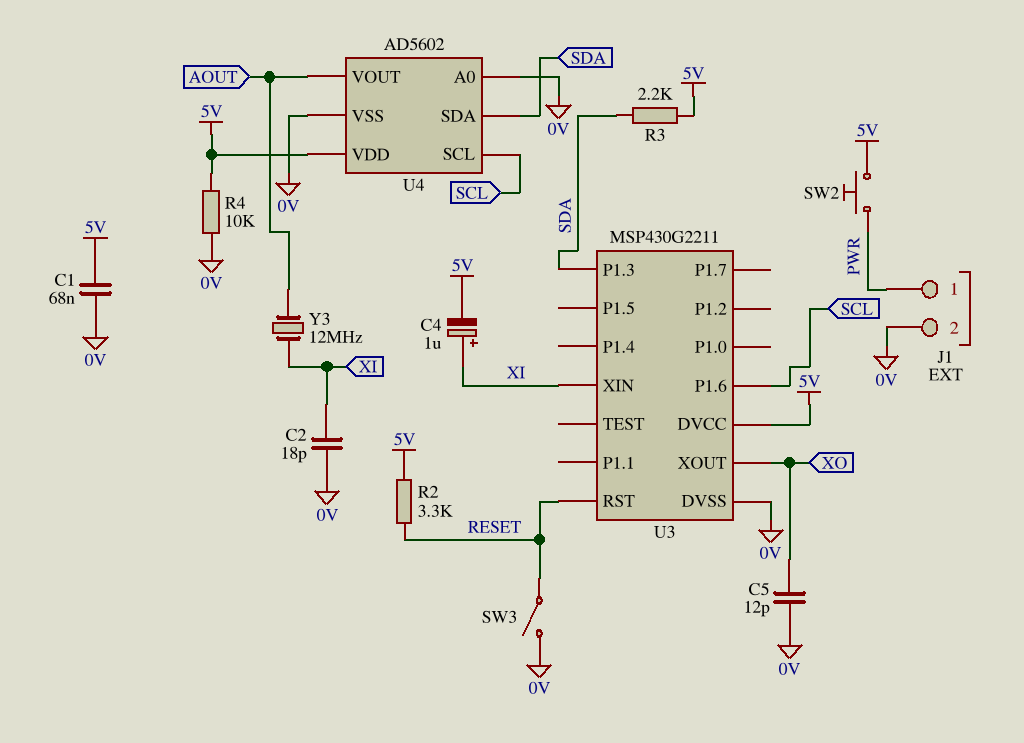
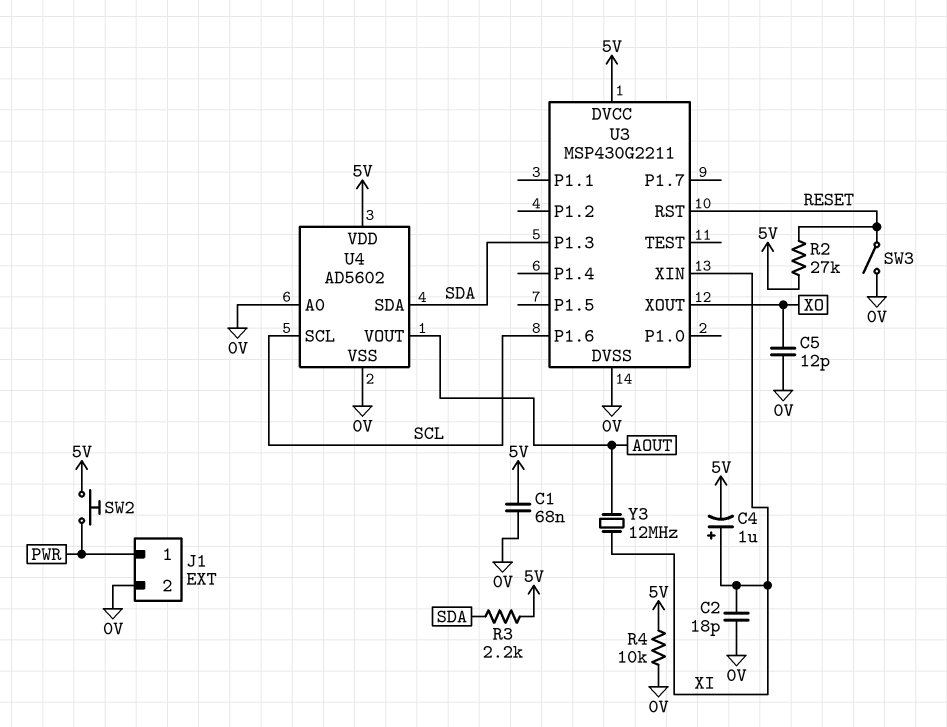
R2: 3.3k (5V, RESET) -> 27k (5V, RESET)

